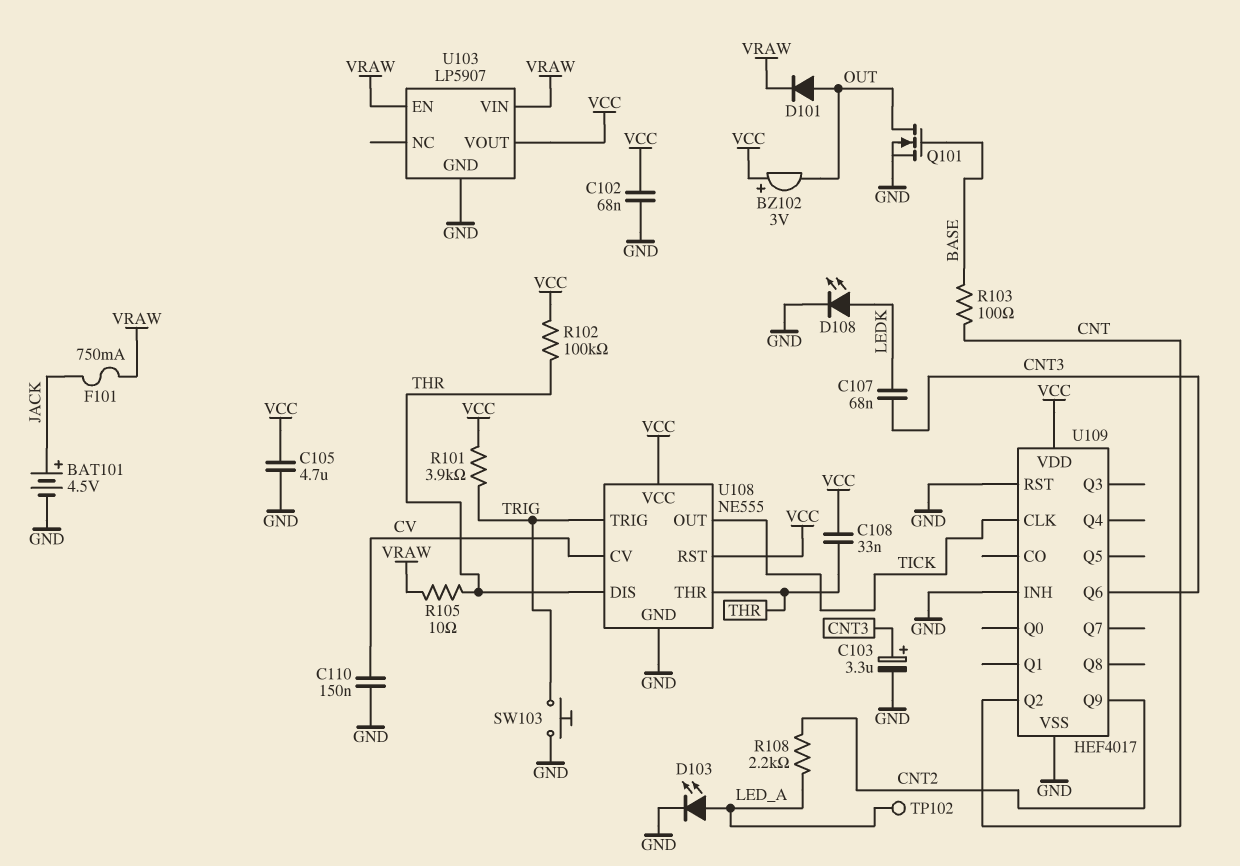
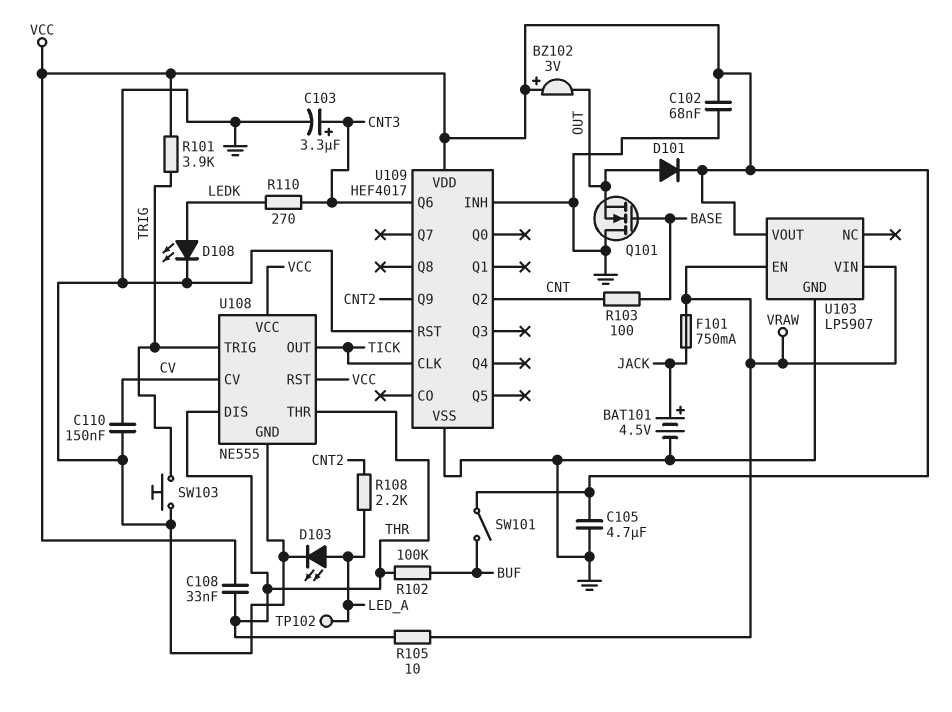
C107: 68nF (CNT3, LEDK) -> none
D101: diode (A OUT, K VRAW) -> diode (A OUT, K VCC)
Q101: NMOS (G BASE, D OUT, S GND) -> NMOS (G BASE, D GND, S OUT)
R102: 100k (THR, VCC) -> 100k (BUF, THR)
R110: none -> 270 (CNT3, LEDK)
SW101: none -> switch (BUF, VCC)

